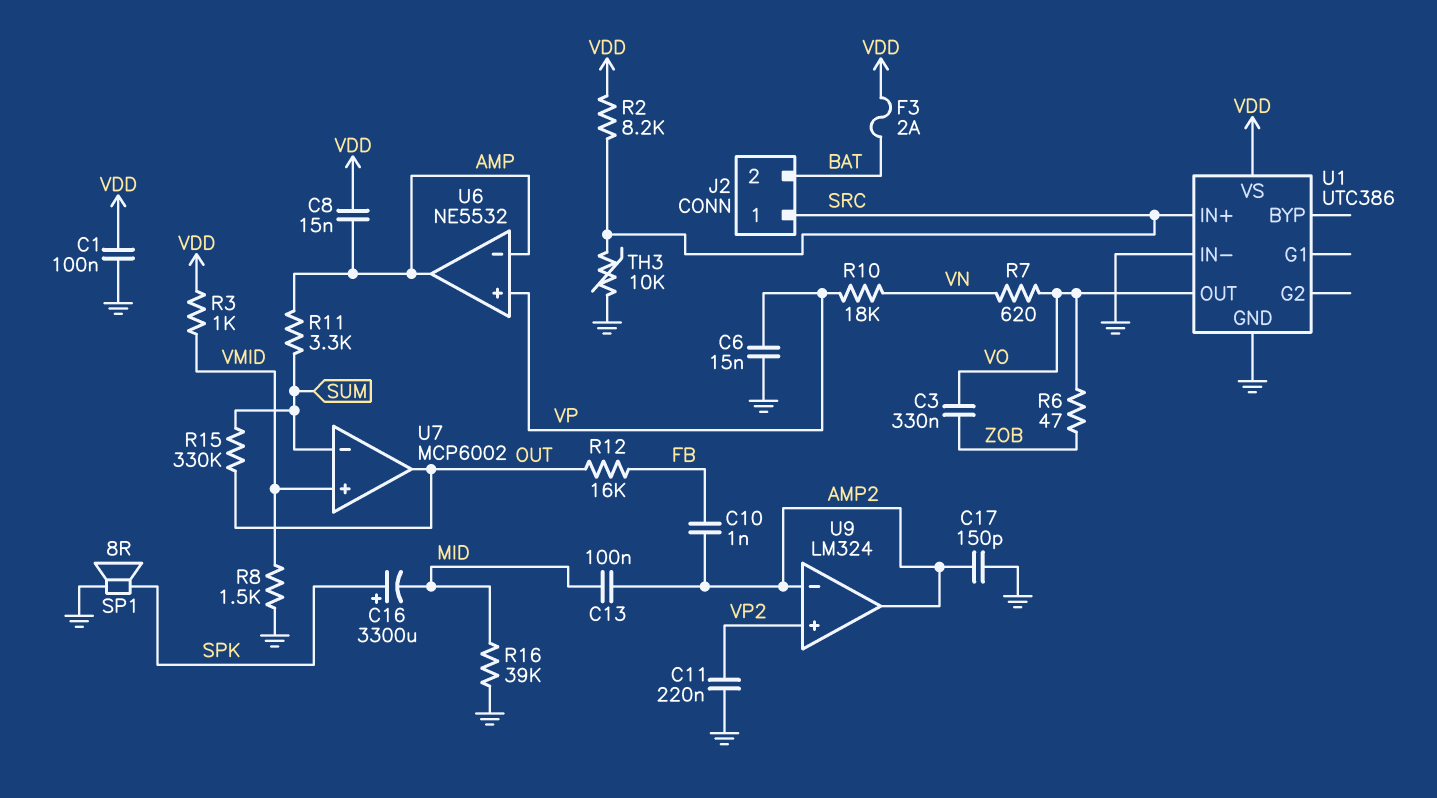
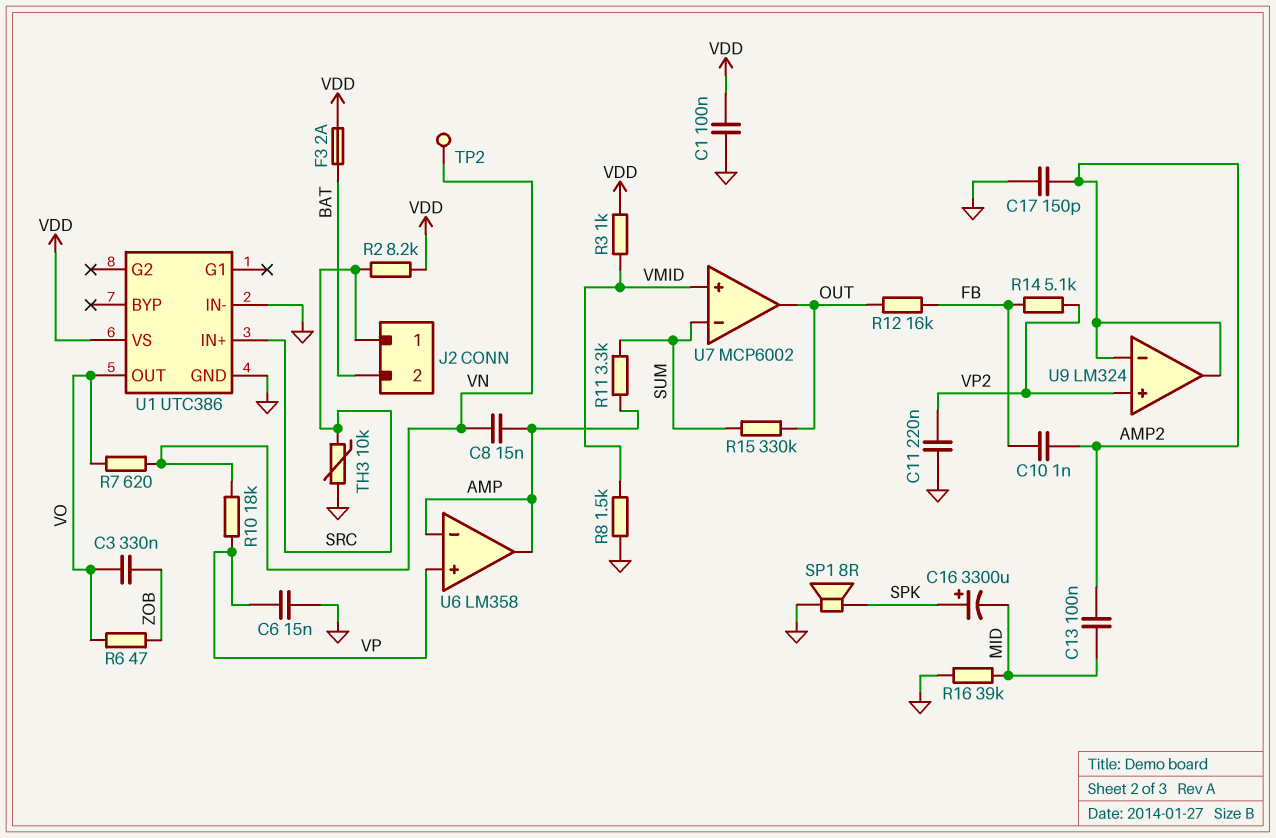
C8: 15nF (AMP, VDD) -> 15nF (AMP, VN)
R14: none -> 5.1k (FB, VP2)
TP2: none -> test point (VN)
U6: NE5532 -> LM358

